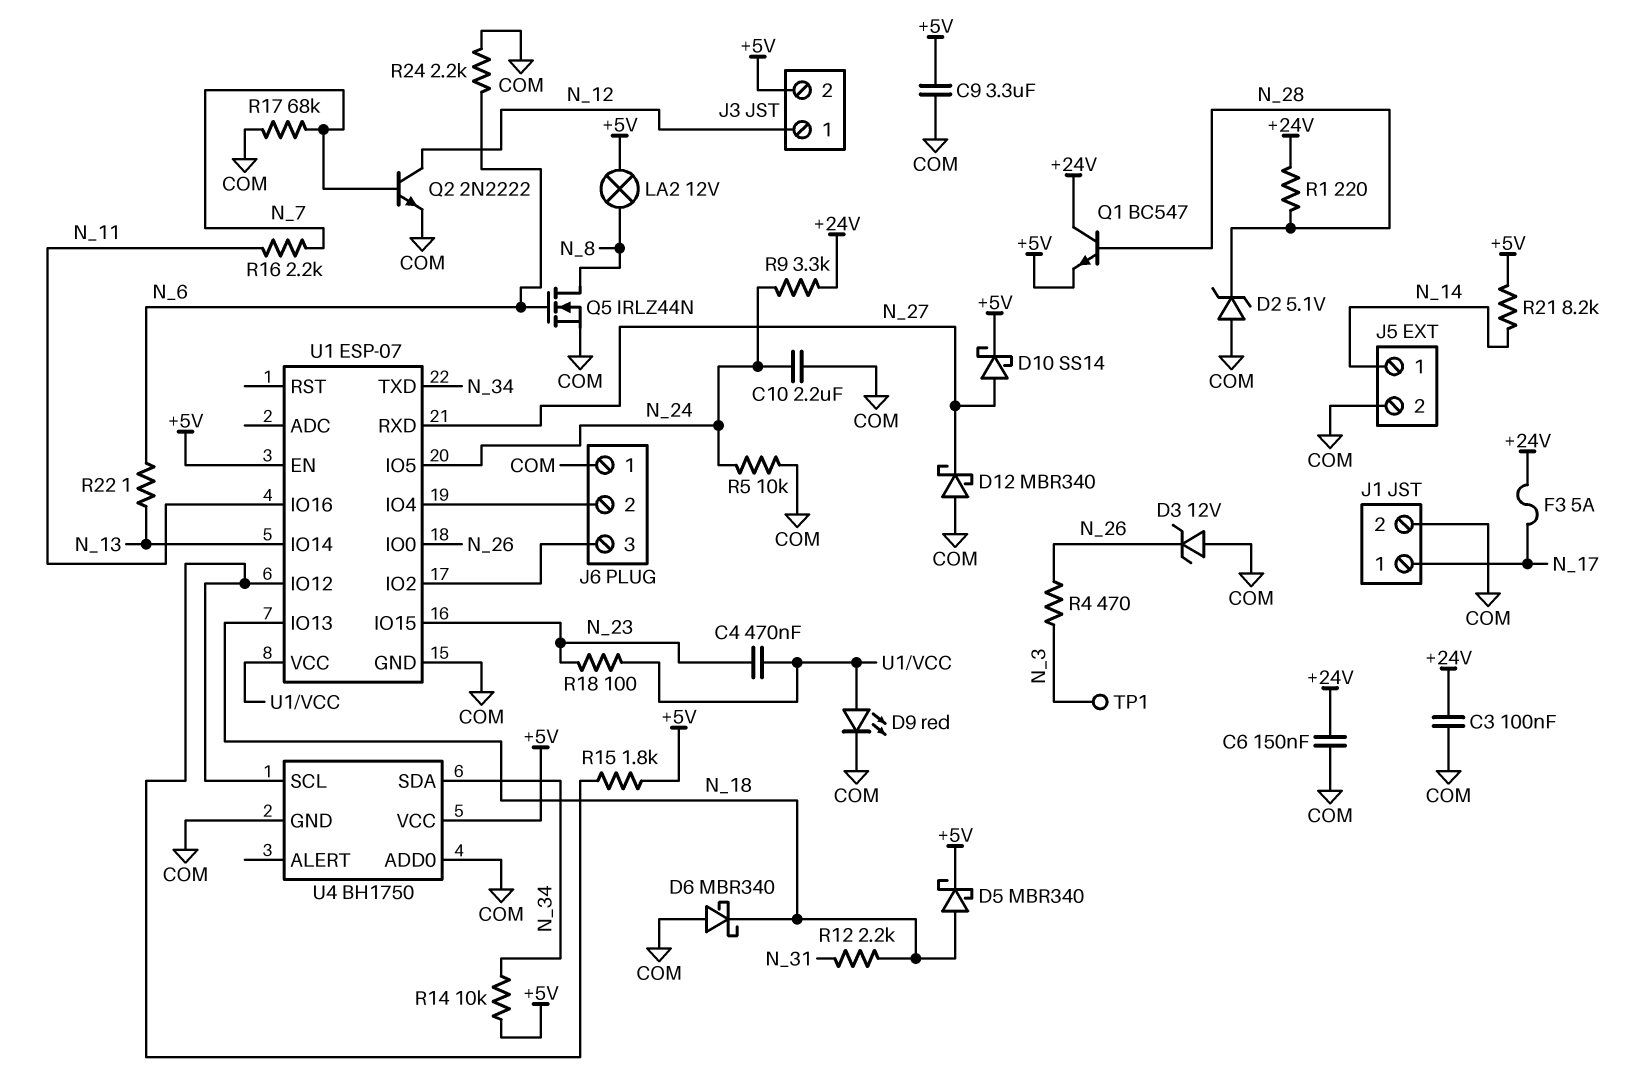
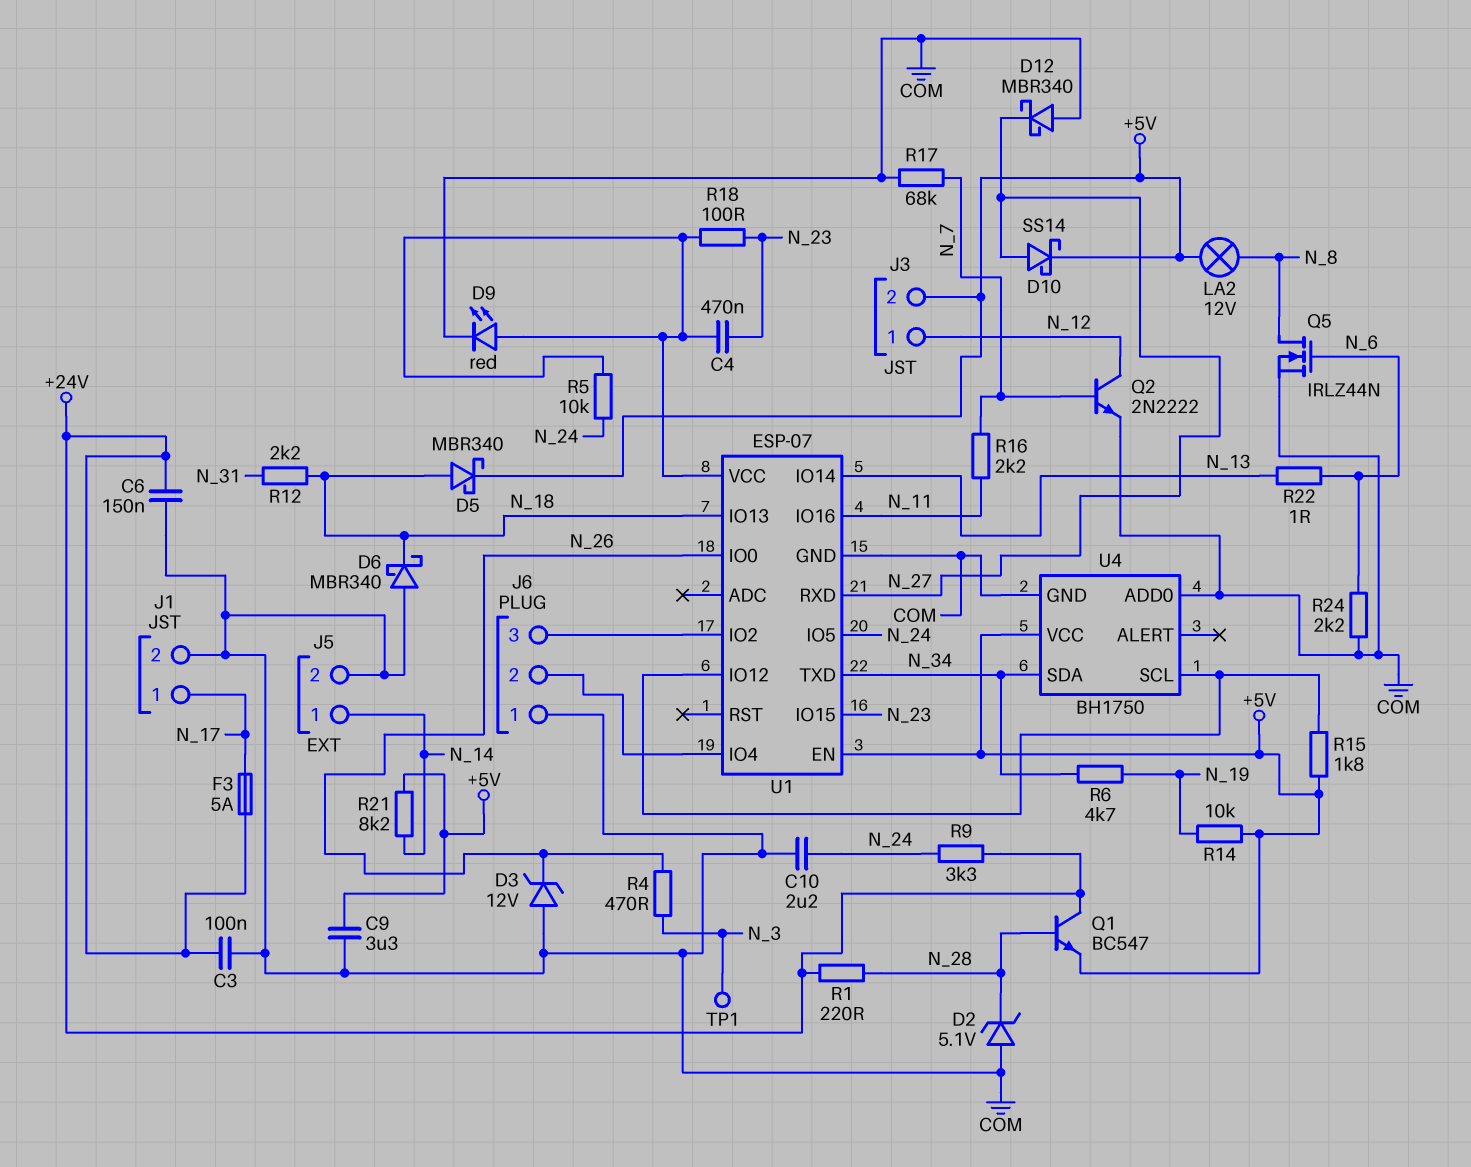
R5: 10k (COM, N_24) -> 10k (N_24, U1/VCC)
R6: none -> 4.7k (N_19, N_34)
R14: 10k (+5V, N_34) -> 10k (+5V, N_19)

